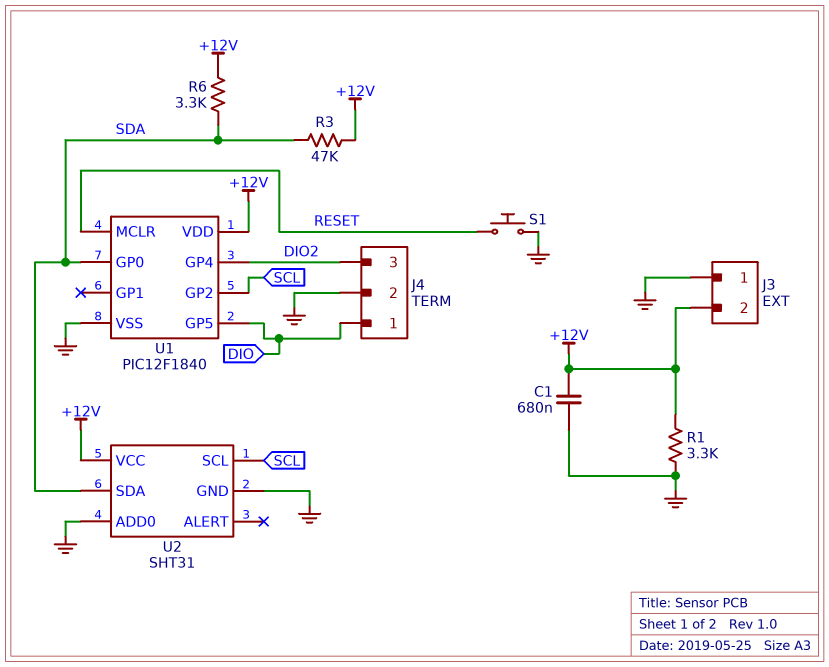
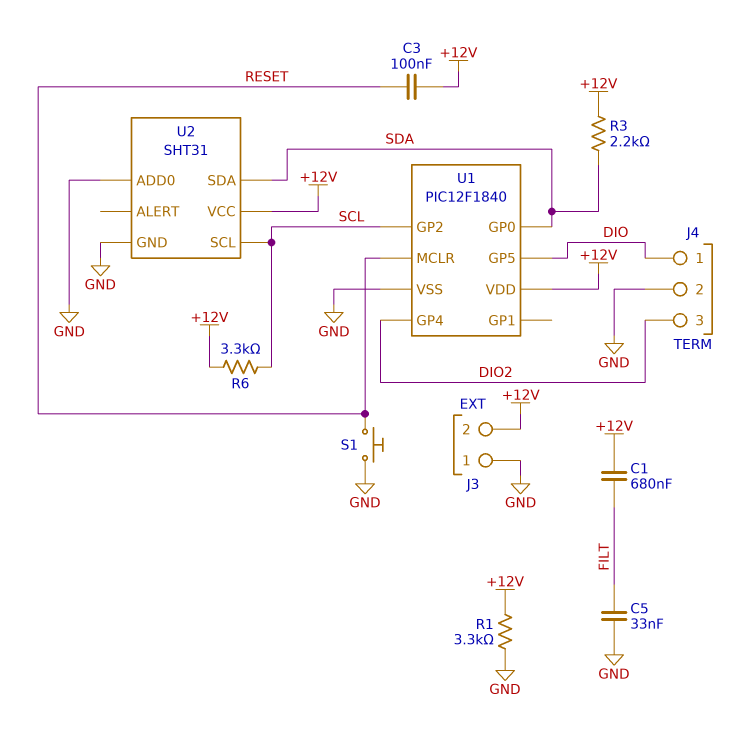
C1: 680nF (+12V, GND) -> 680nF (+12V, FILT)
C3: none -> 100nF (+12V, RESET)
C5: none -> 33nF (FILT, GND)
R3: 47k (+12V, SDA) -> 2.2k (+12V, SDA)
R6: 3.3k (+12V, SDA) -> 3.3k (+12V, SCL)

